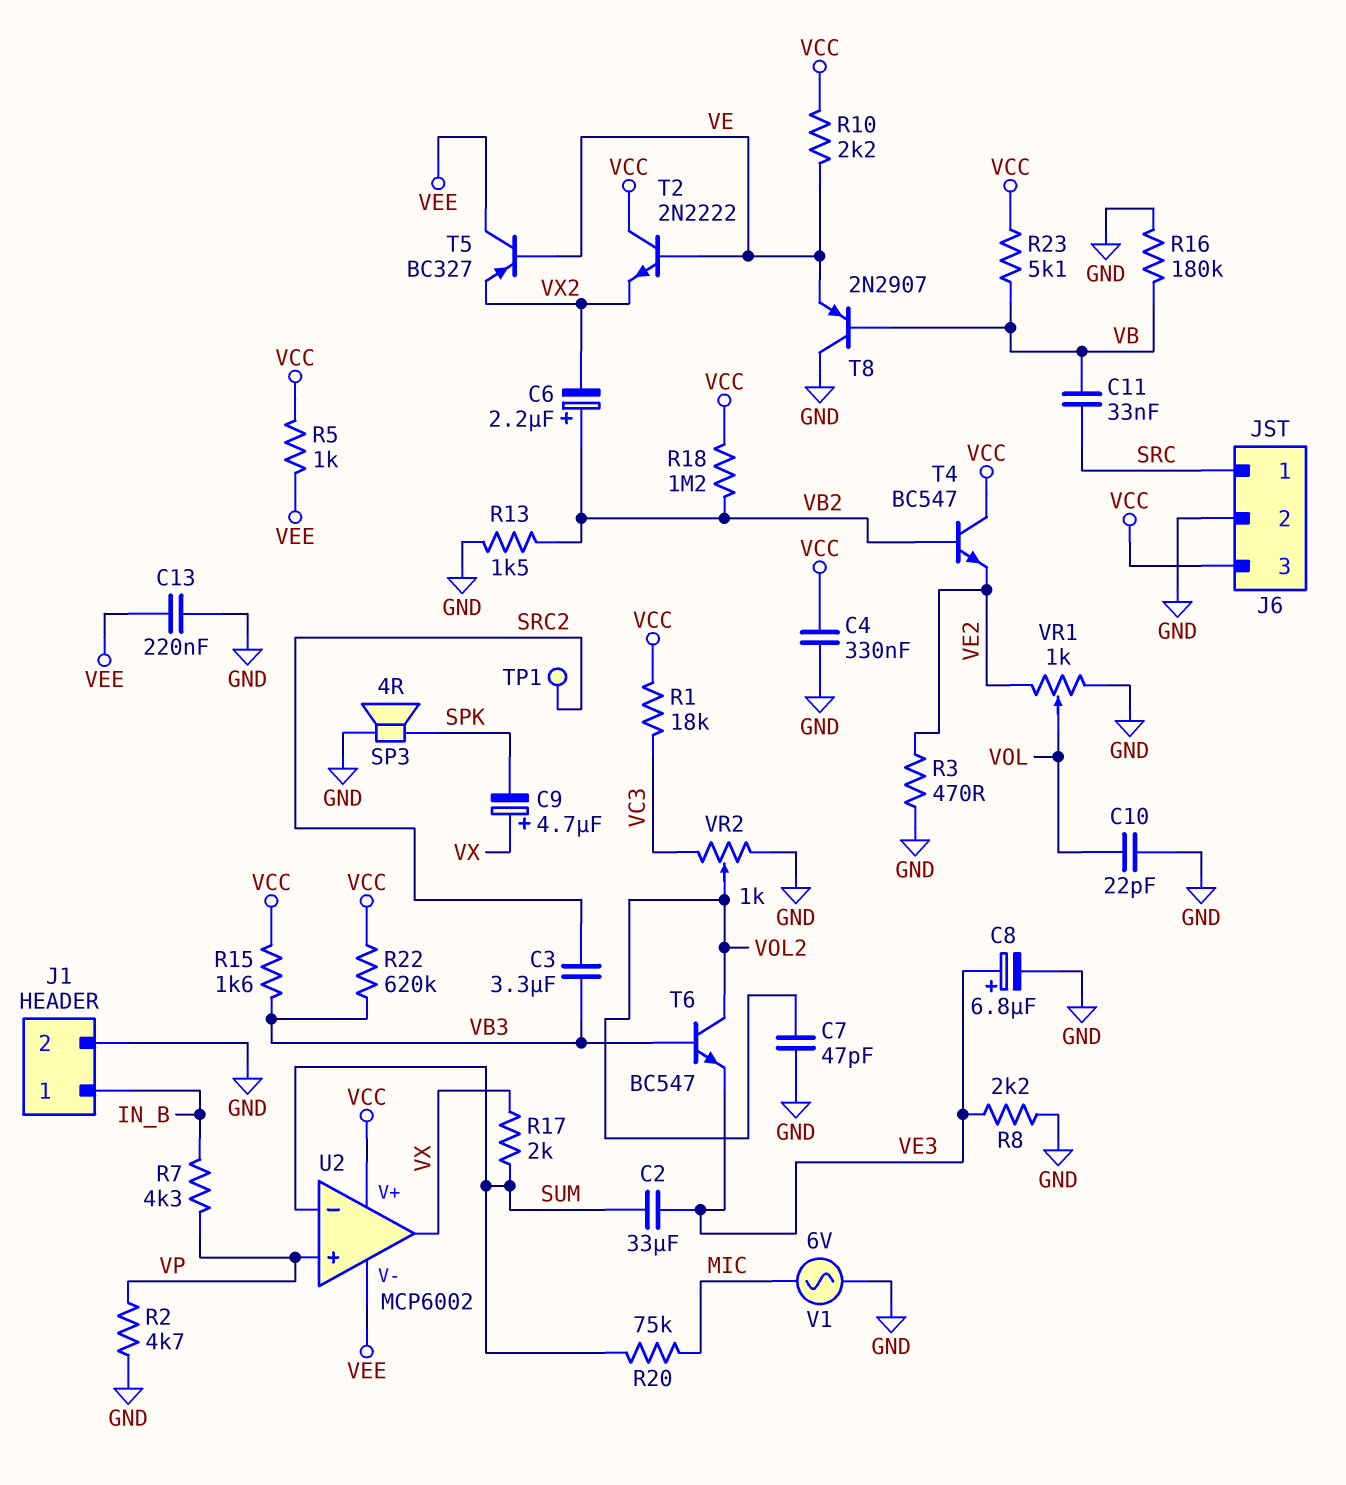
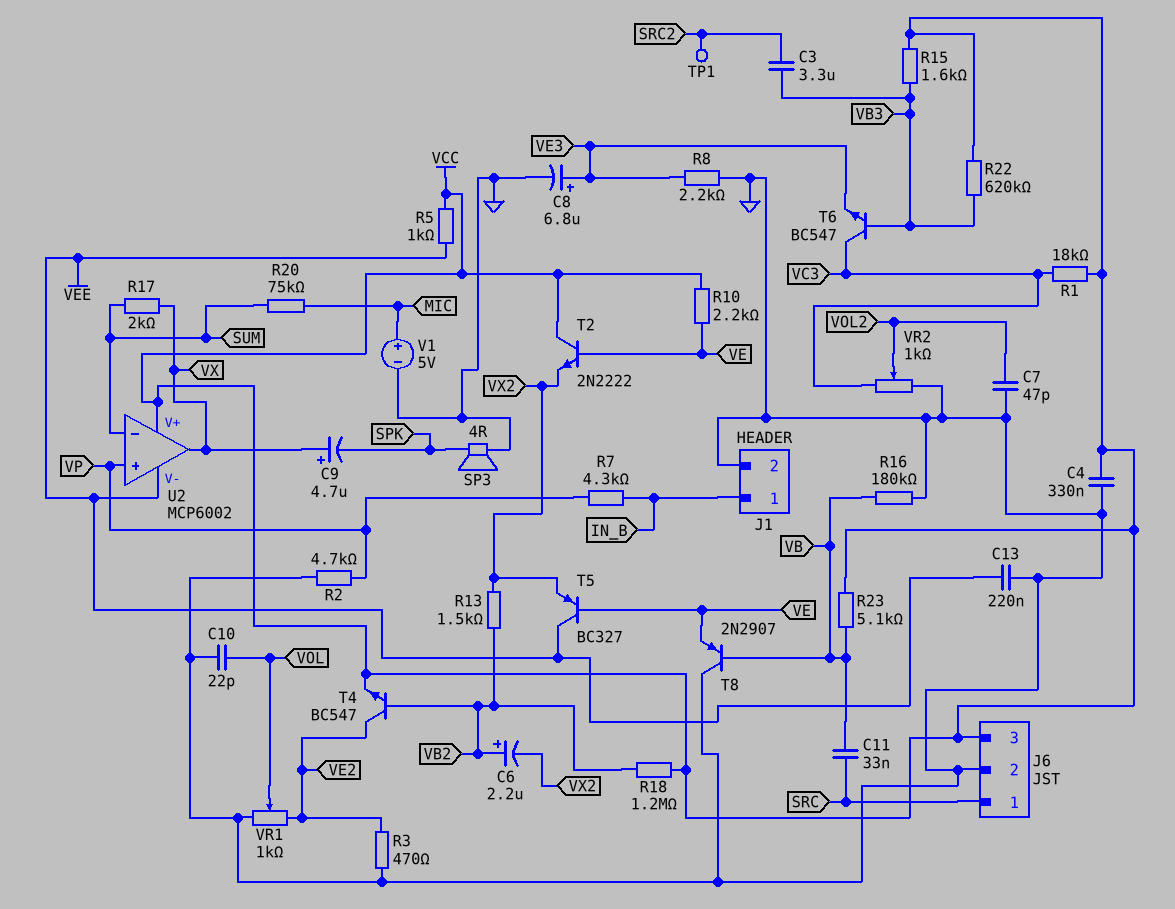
C2: 33uF (SUM, VE3) -> none
R13: 1.5k (GND, VB2) -> 1.5k (VB2, VX2)
T4: NPN BC547 (B VB2, C VCC, E VE2) -> NPN BC547 (B VB2, C VE2, E VCC)
T6: NPN BC547 (B VB3, C VOL2, E VE3) -> NPN BC547 (B VB3, C VC3, E VE3)
V1: AC 6V (GND, MIC) -> 5V (plus MIC, minus GND)

